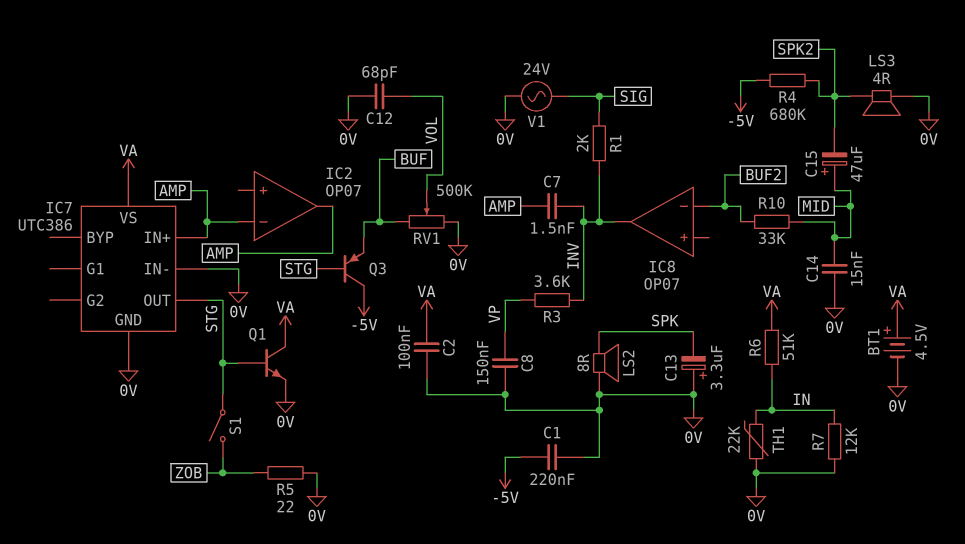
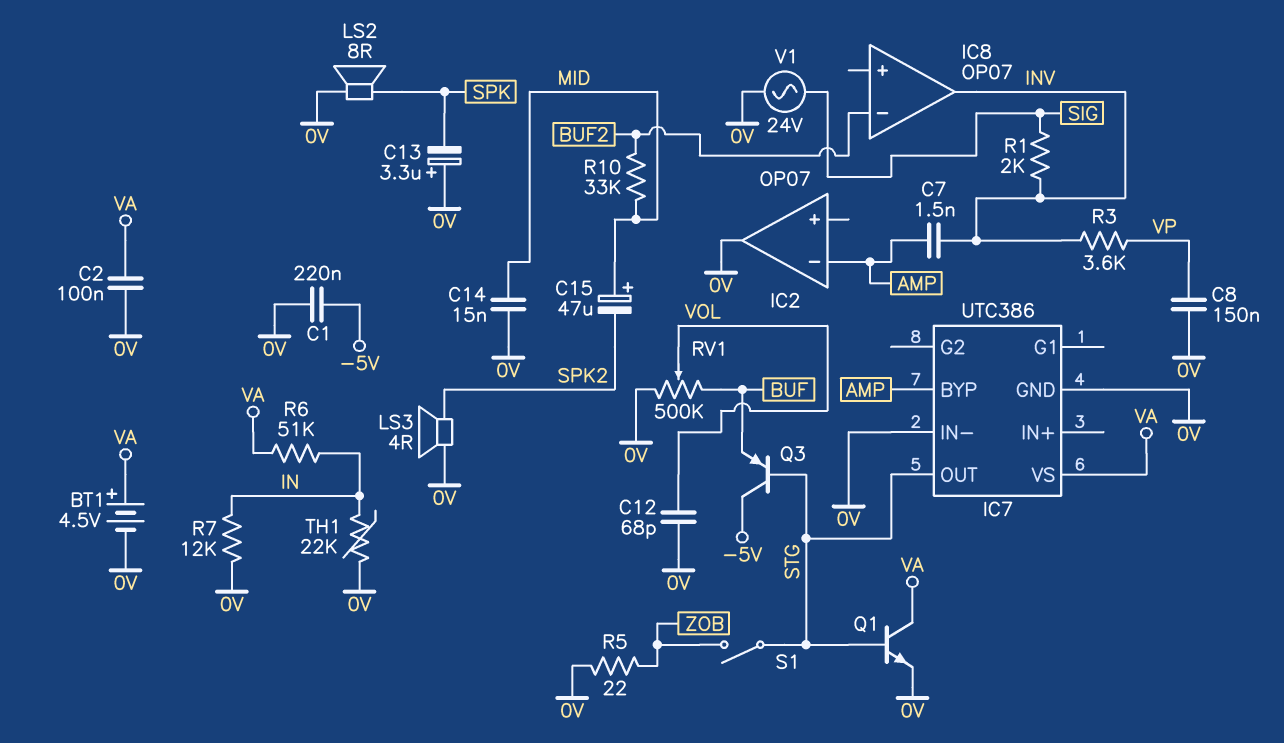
IC2 pin out: AMP -> 0V
IC7 pin BYP: none -> AMP
IC7 pin IN+: AMP -> none
R4: 680k (-5V, SPK2) -> none

